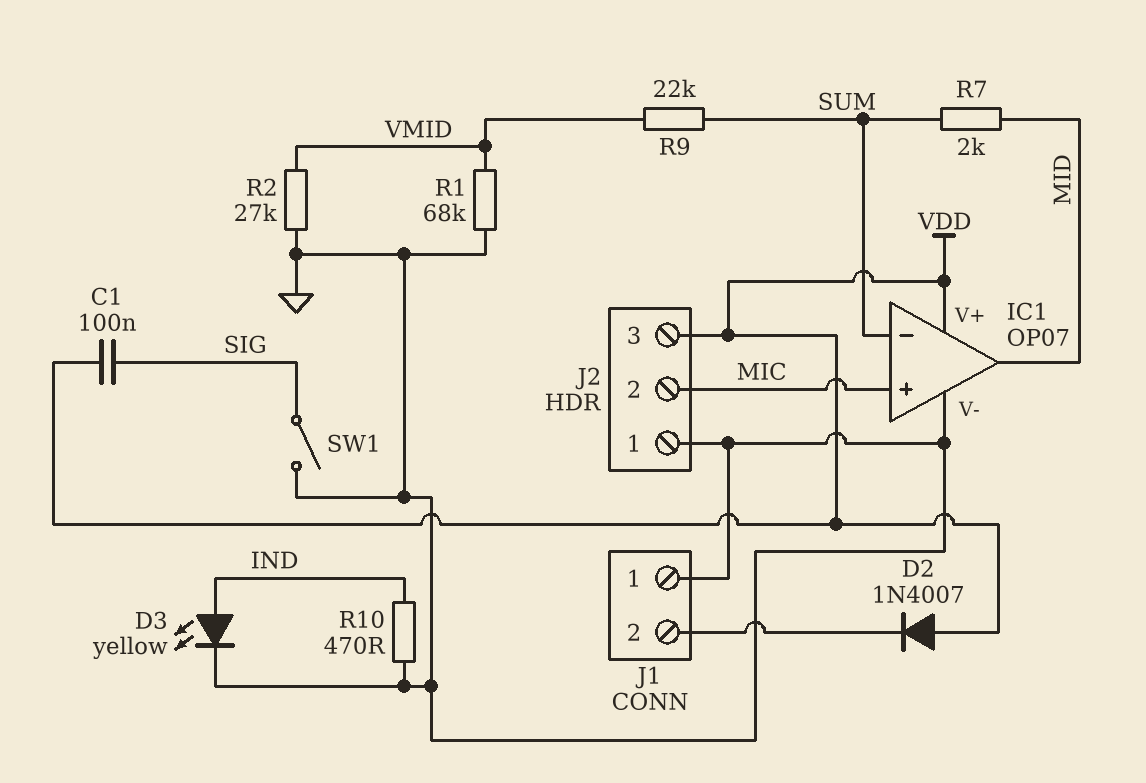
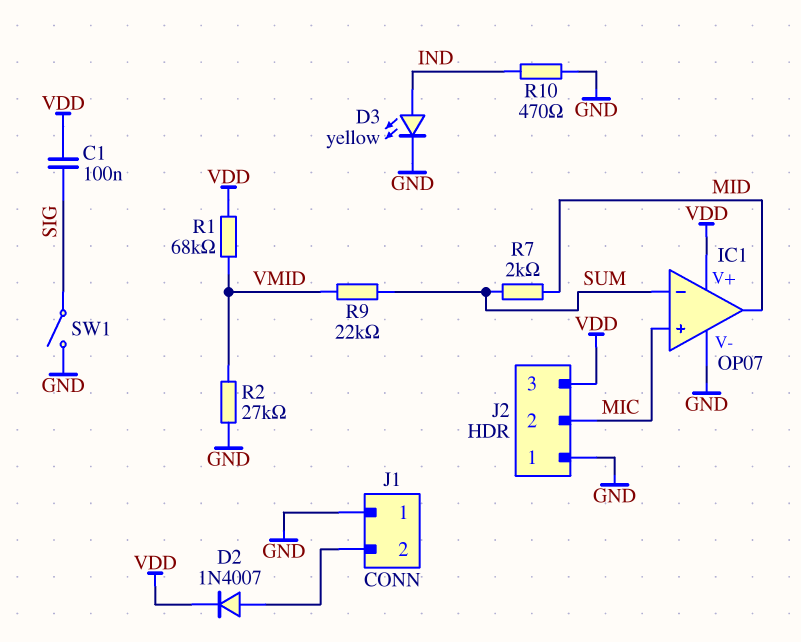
D2: diode 1N4007 (A VDD, K J1/2) -> diode 1N4007 (A J1/2, K VDD)
R1: 68k (GND, VMID) -> 68k (VDD, VMID)

